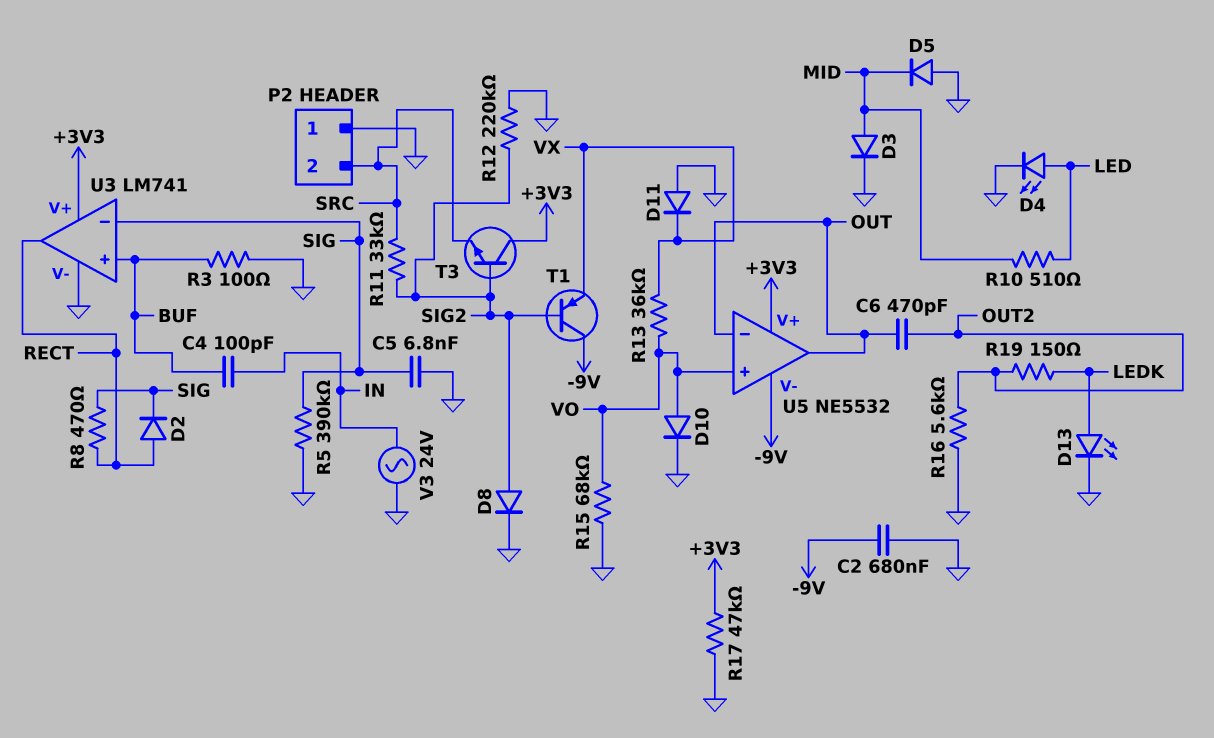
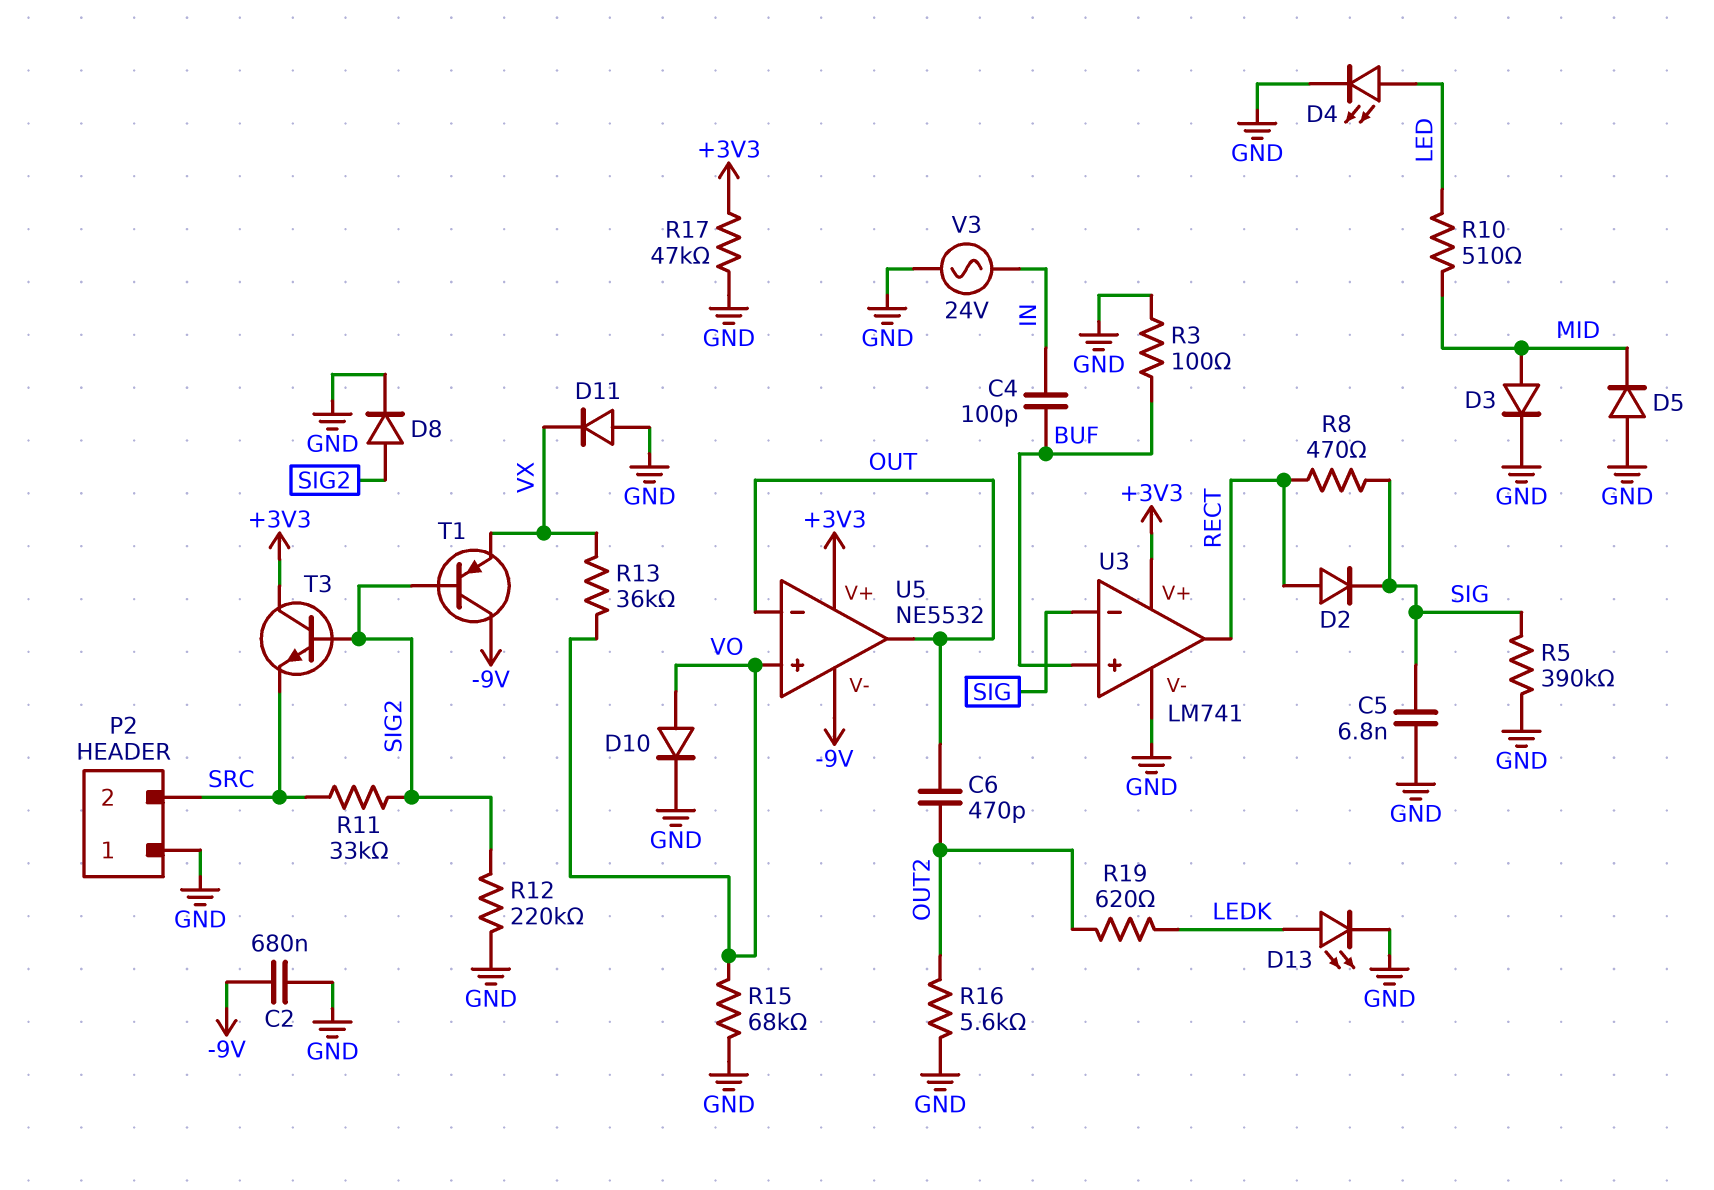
R19: 150 (LEDK, OUT2) -> 620 (LEDK, OUT2)

